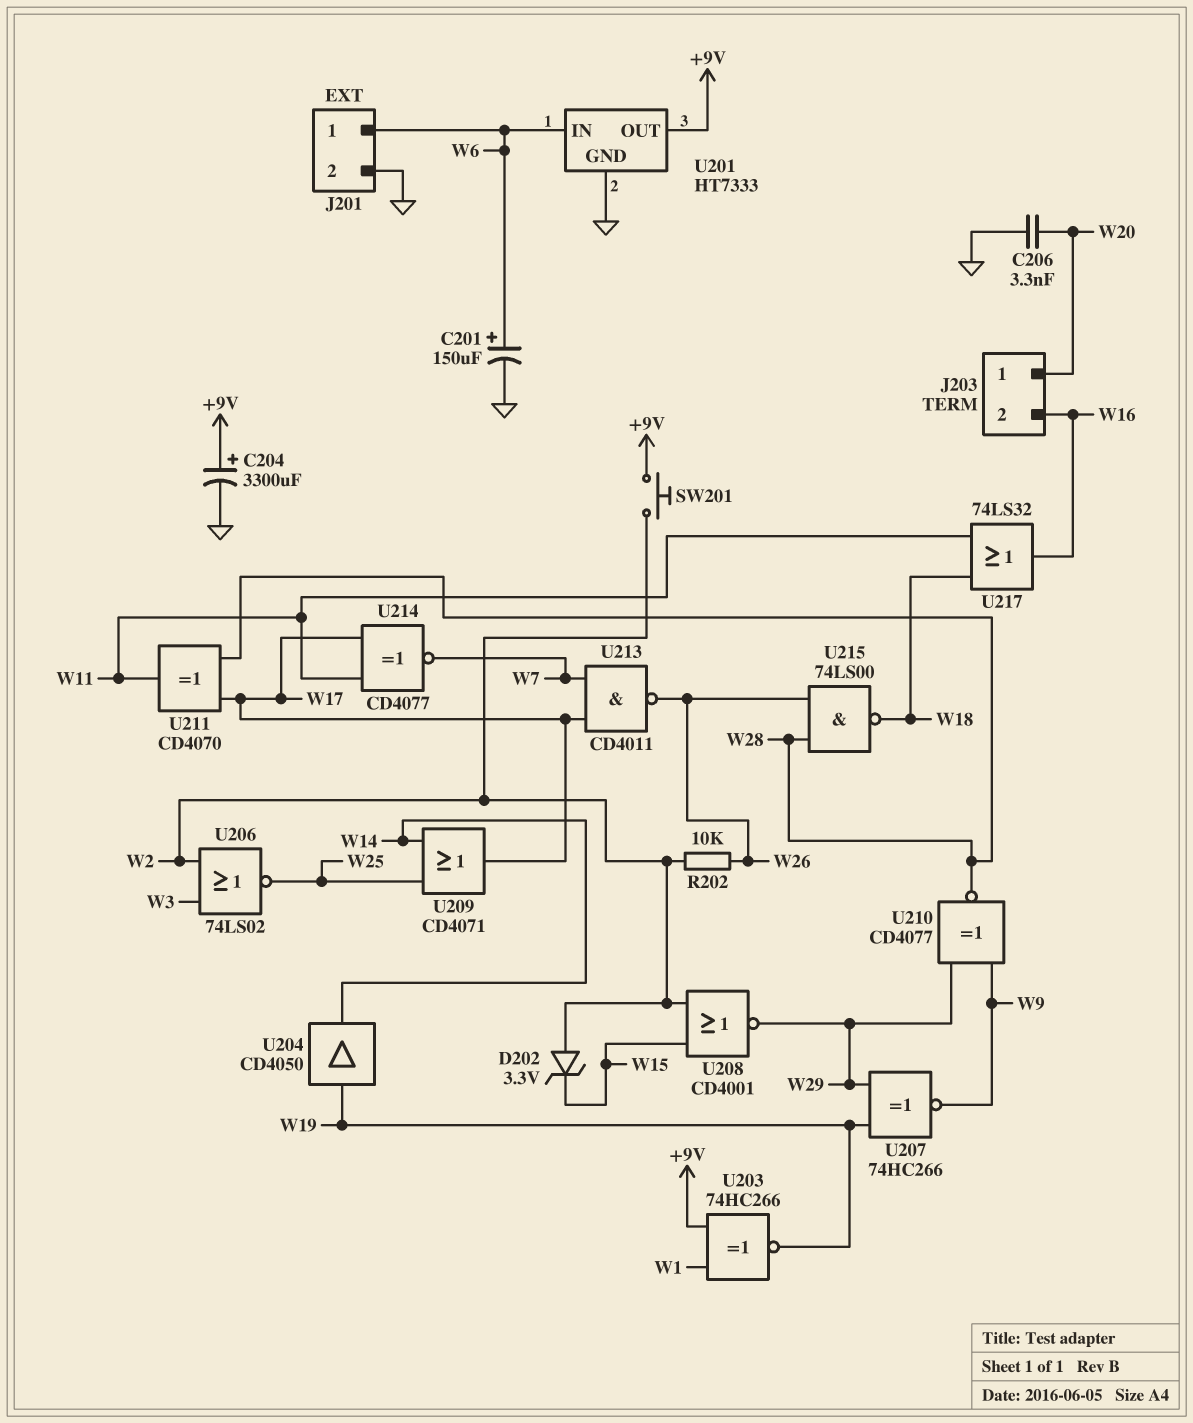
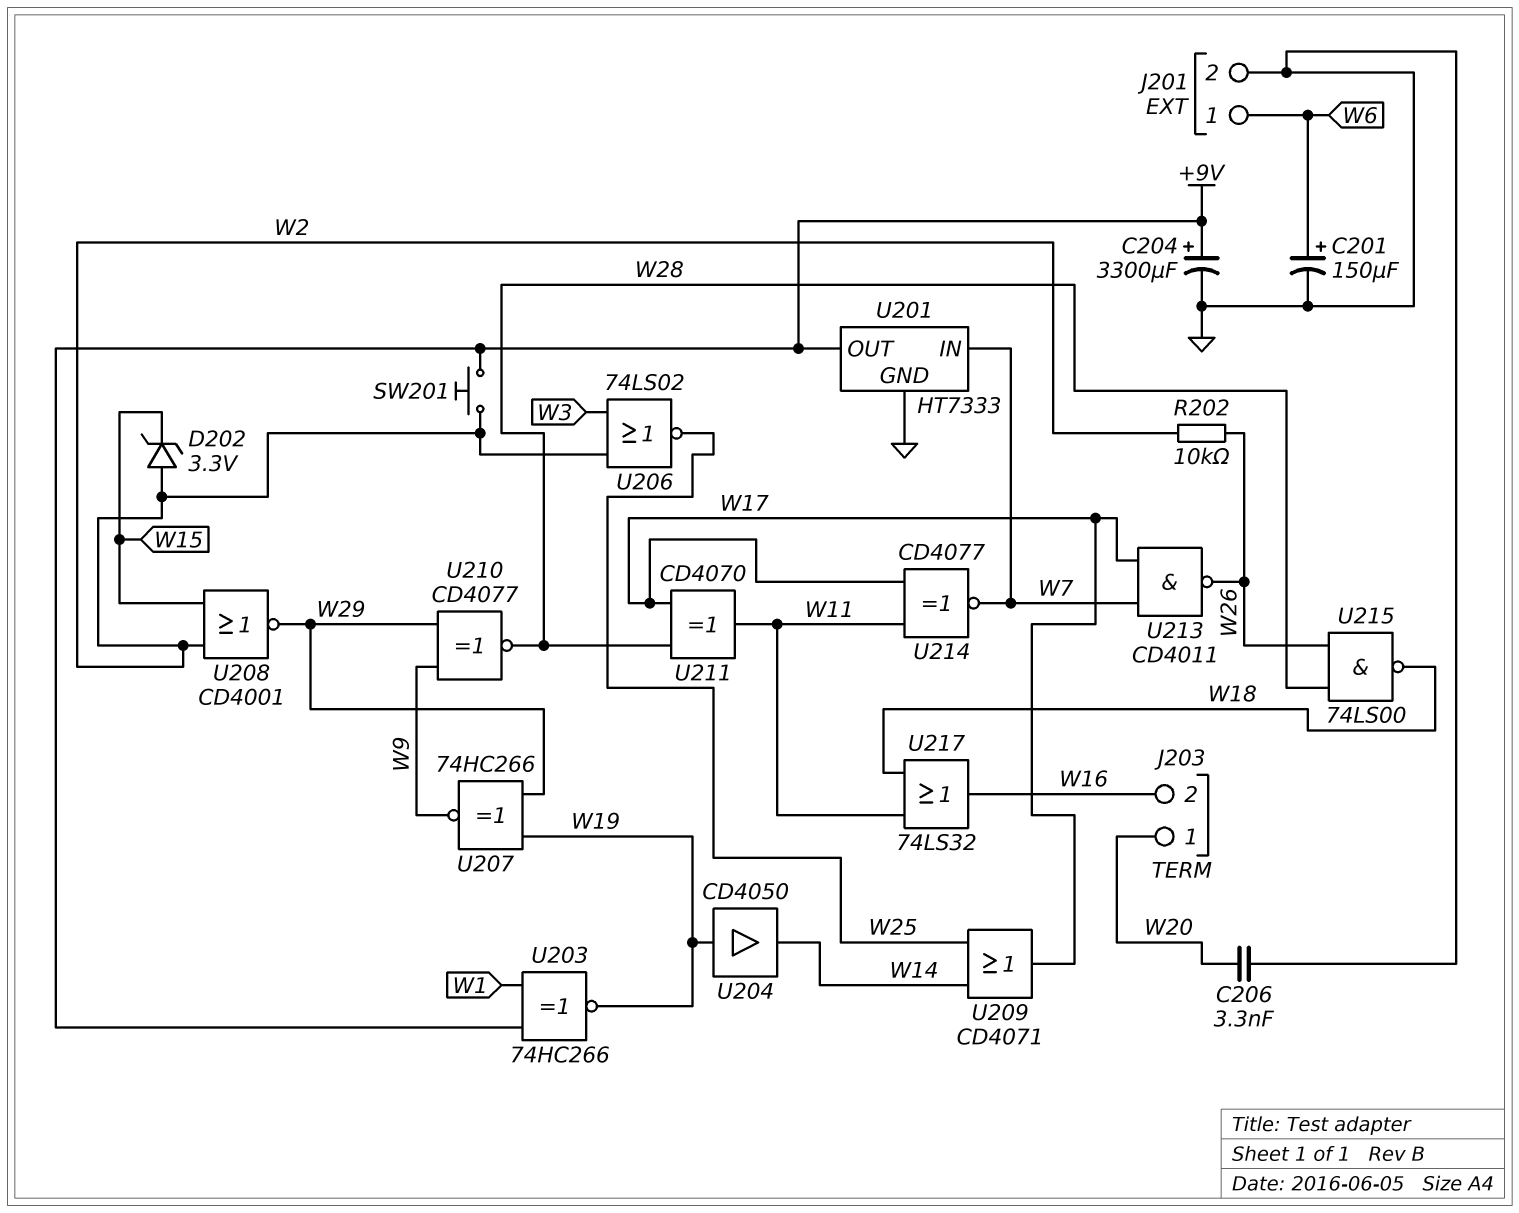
U201 pin IN: W6 -> W7

